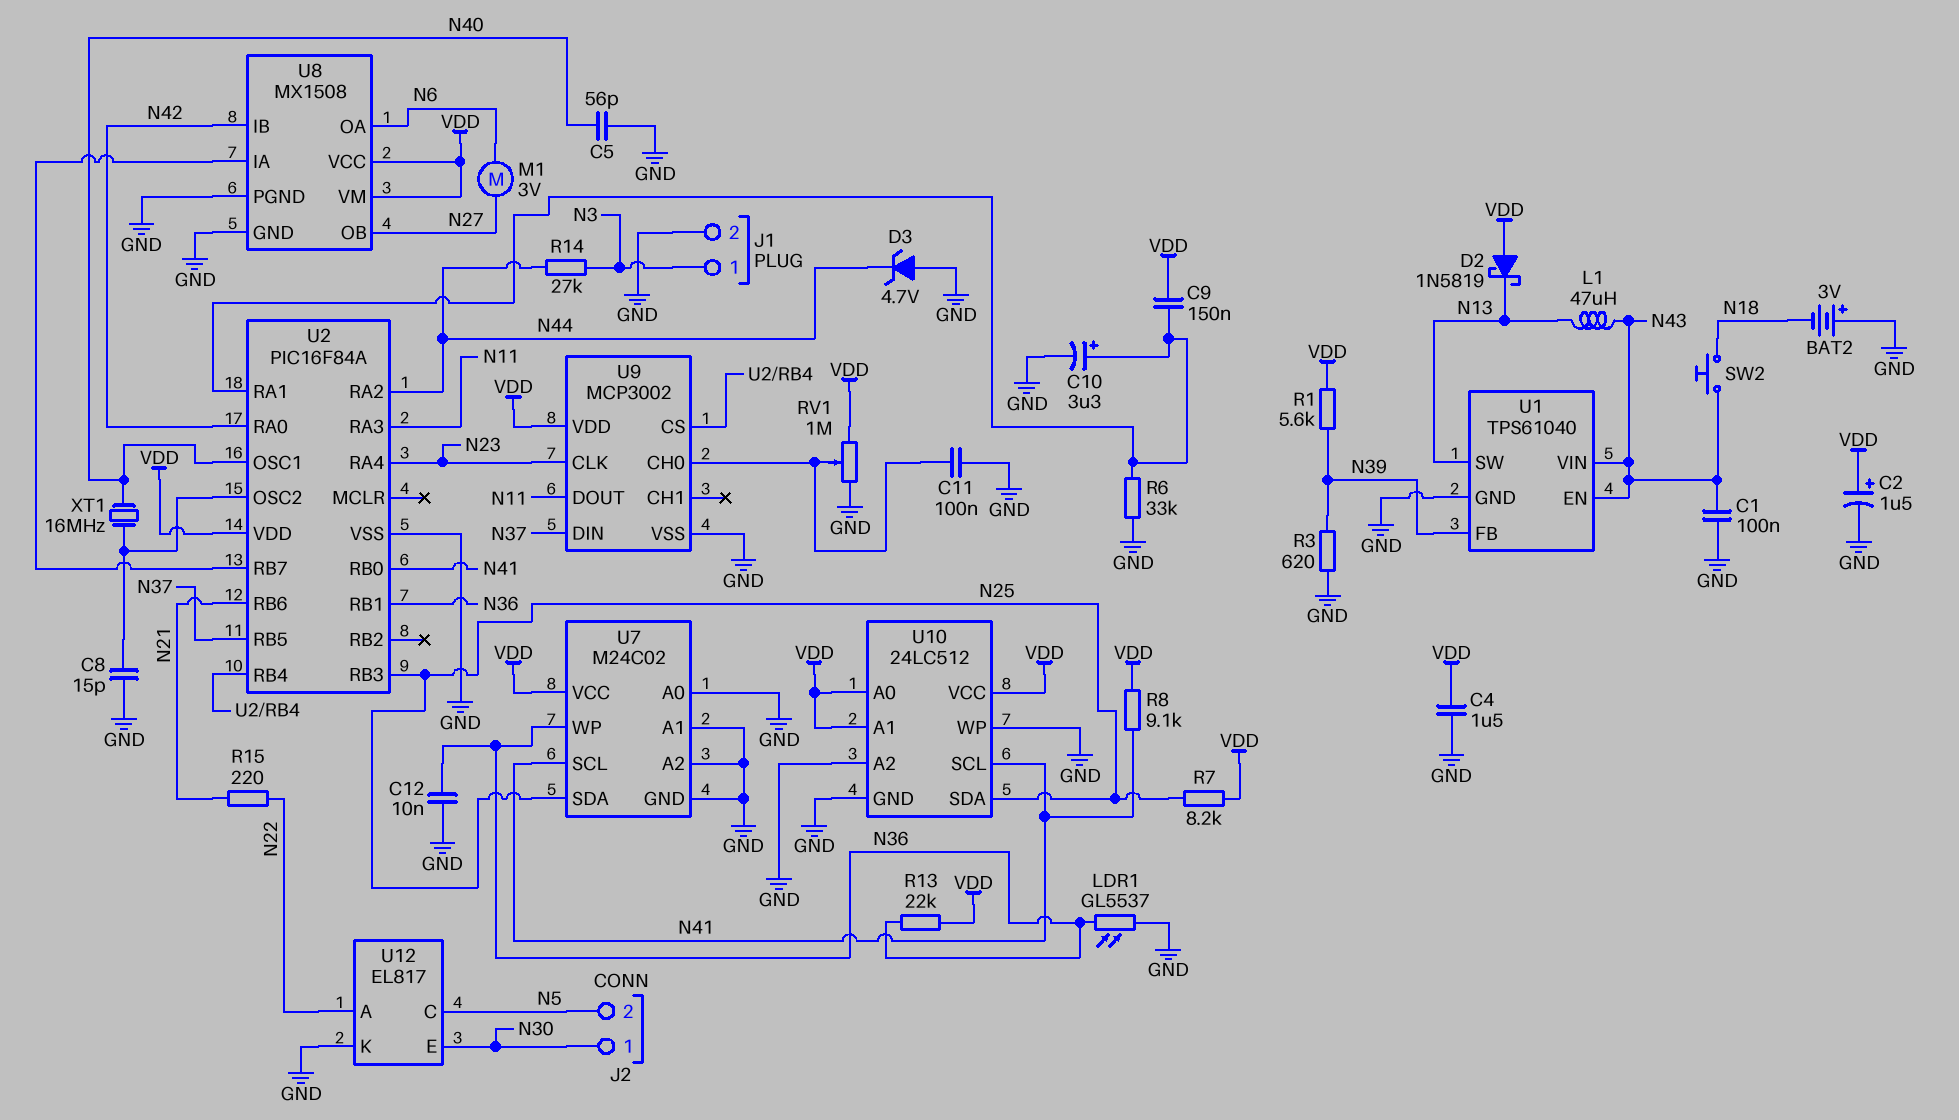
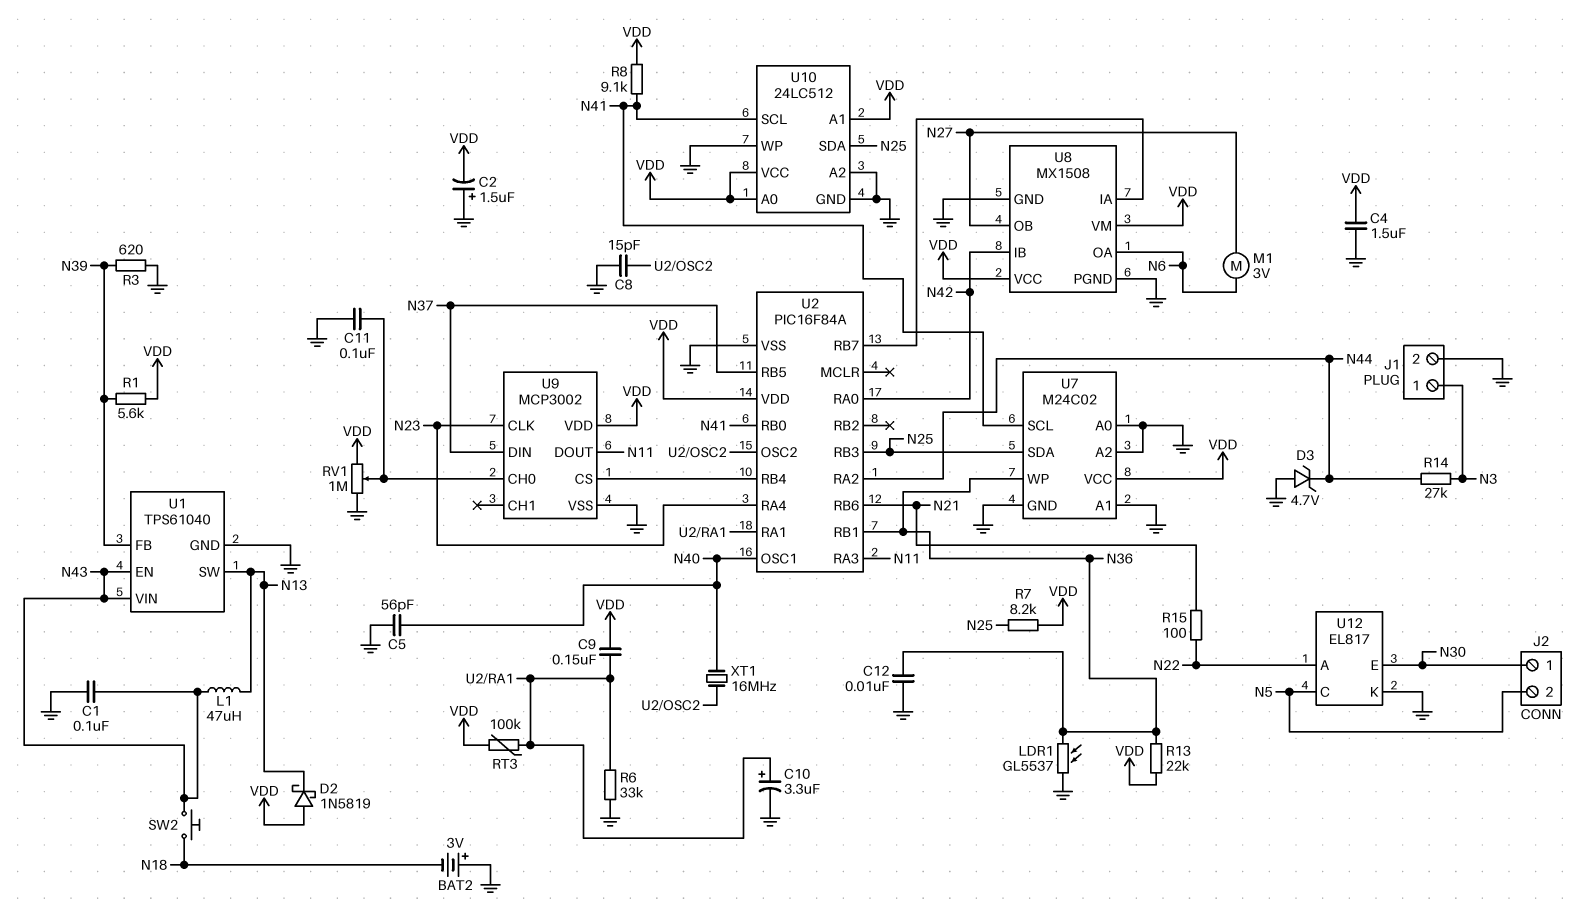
C2: 1.5uF (plus VDD, minus GND) -> 1.5uF (plus GND, minus VDD)
R15: 220 (N21, N22) -> 100 (N21, N22)
RT3: none -> 100k (U2/RA1, VDD)

